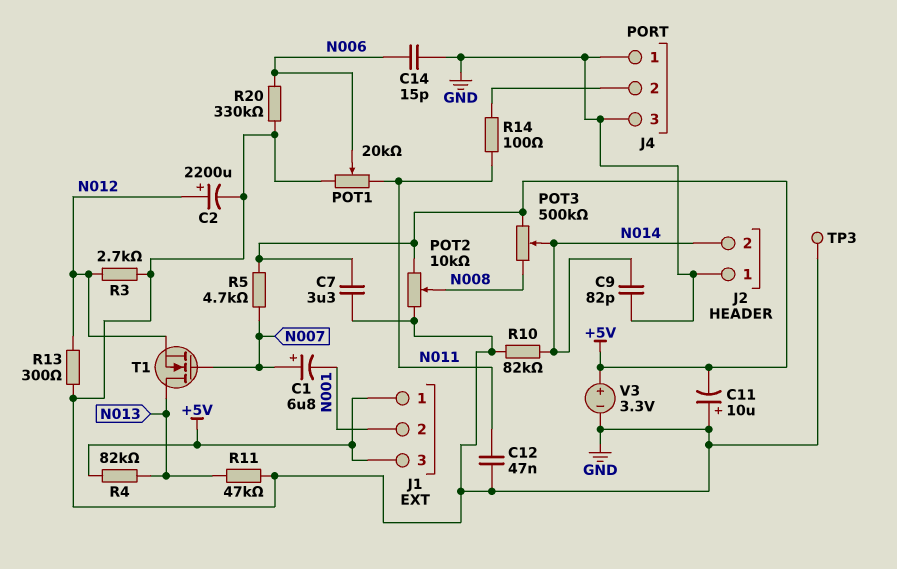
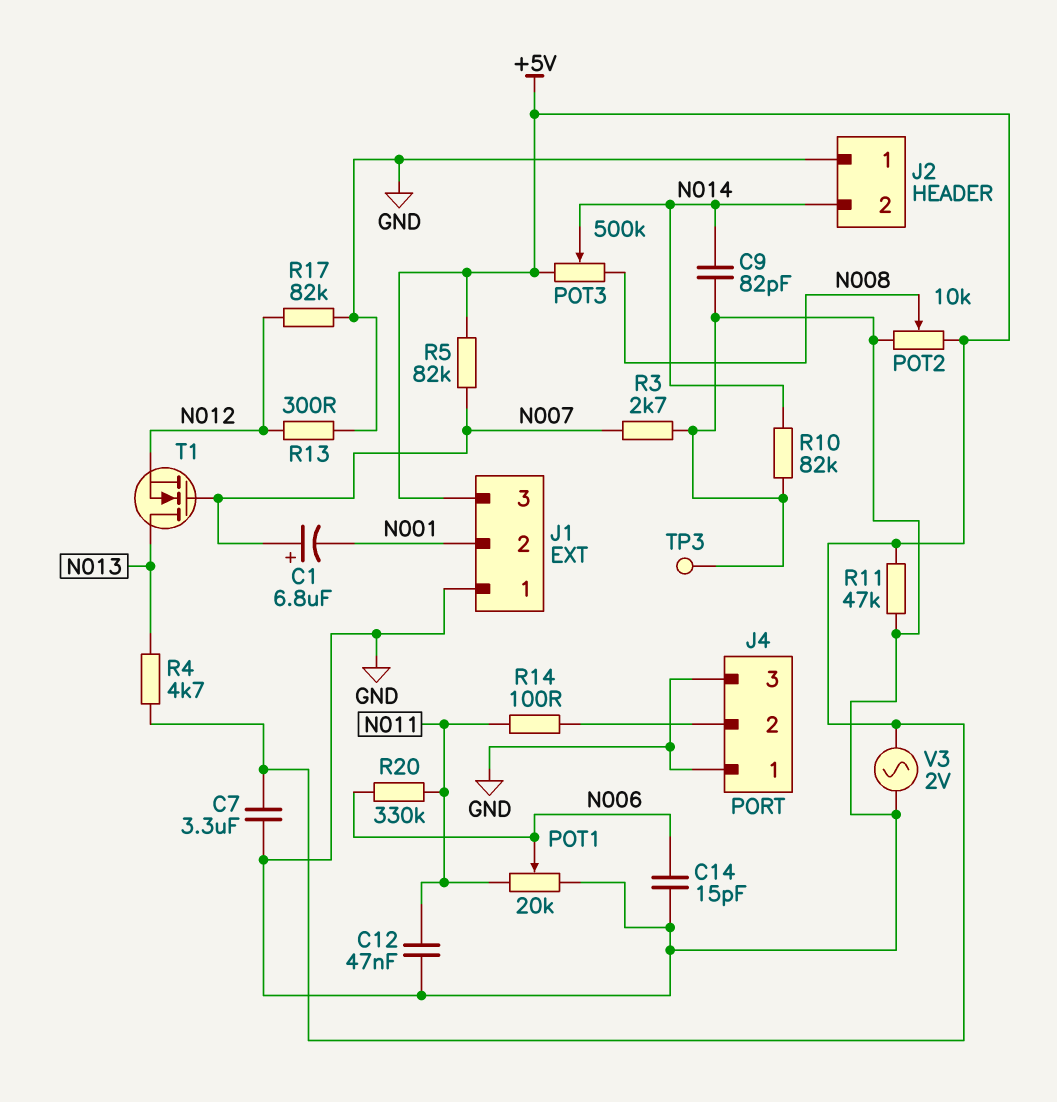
C2: 2200uF (plus N012, minus GND) -> none
C11: 10uF (plus GND, minus +5V) -> none
J1 pin 1: +5V -> GND
R3: 2.7k (GND, N012) -> 2.7k (GND, N007)
R4: 82k (+5V, N013) -> 4.7k (+5V, N013)
R5: 4.7k (+5V, N007) -> 82k (+5V, N007)
R11: 47k (GND, N013) -> 47k (+5V, GND)
R17: none -> 82k (GND, N012)
R20: 330k (GND, N006) -> 330k (N006, N011)
V3: 3.3V (plus +5V, minus GND) -> AC 2V (+5V, GND)

